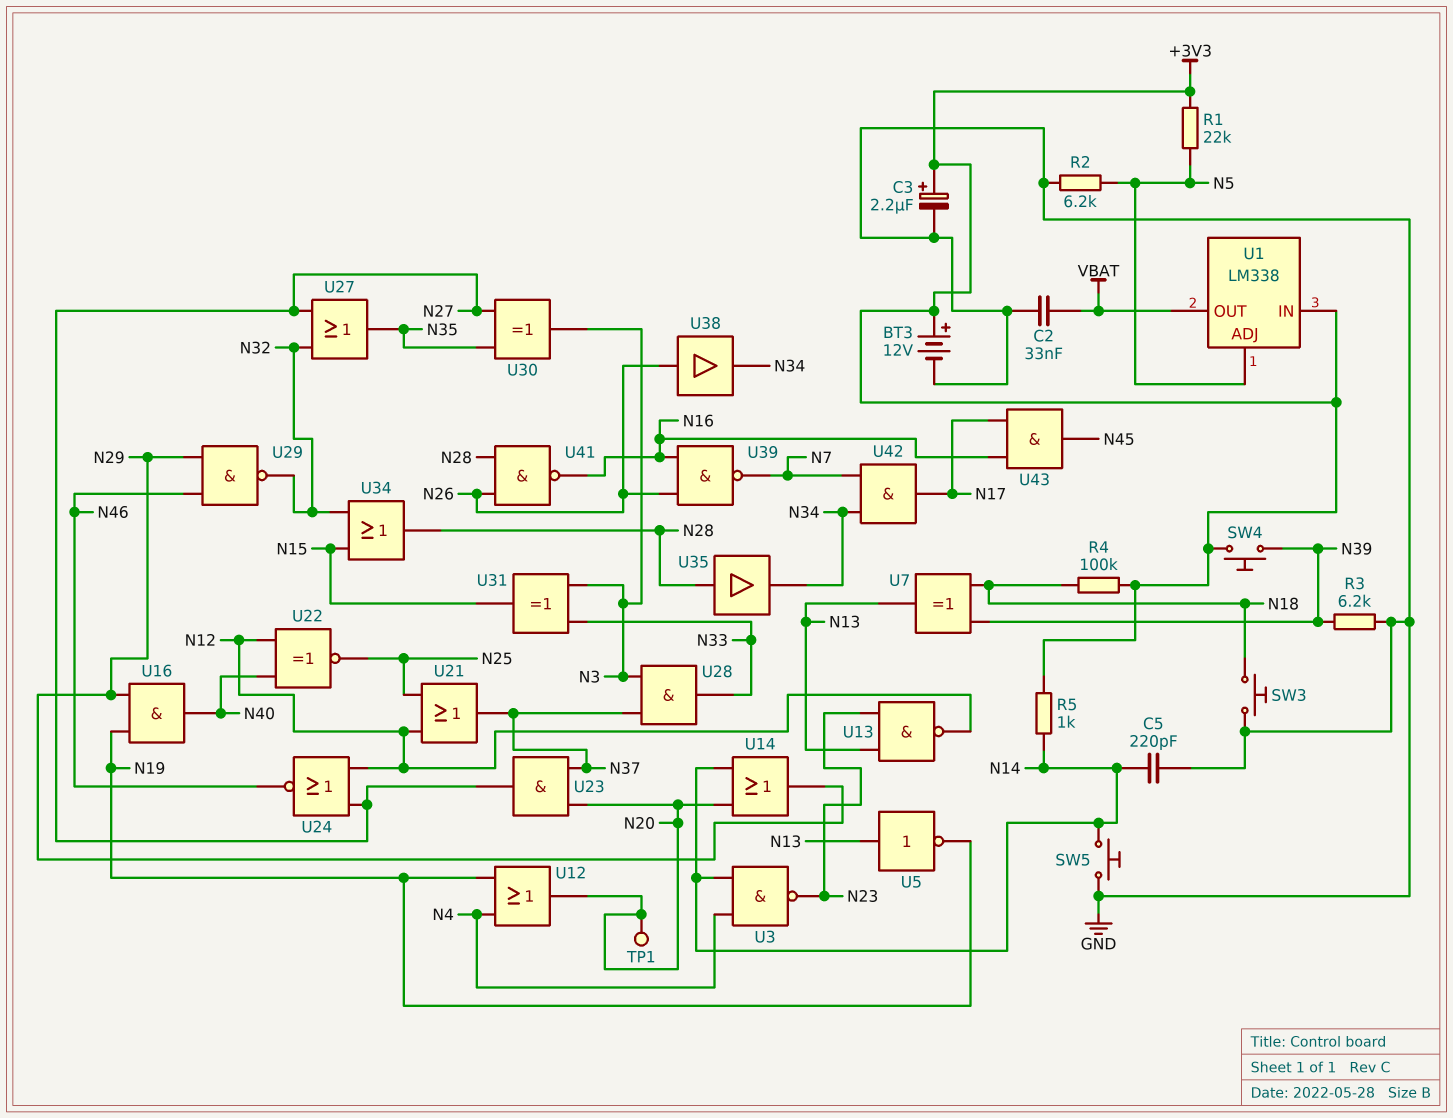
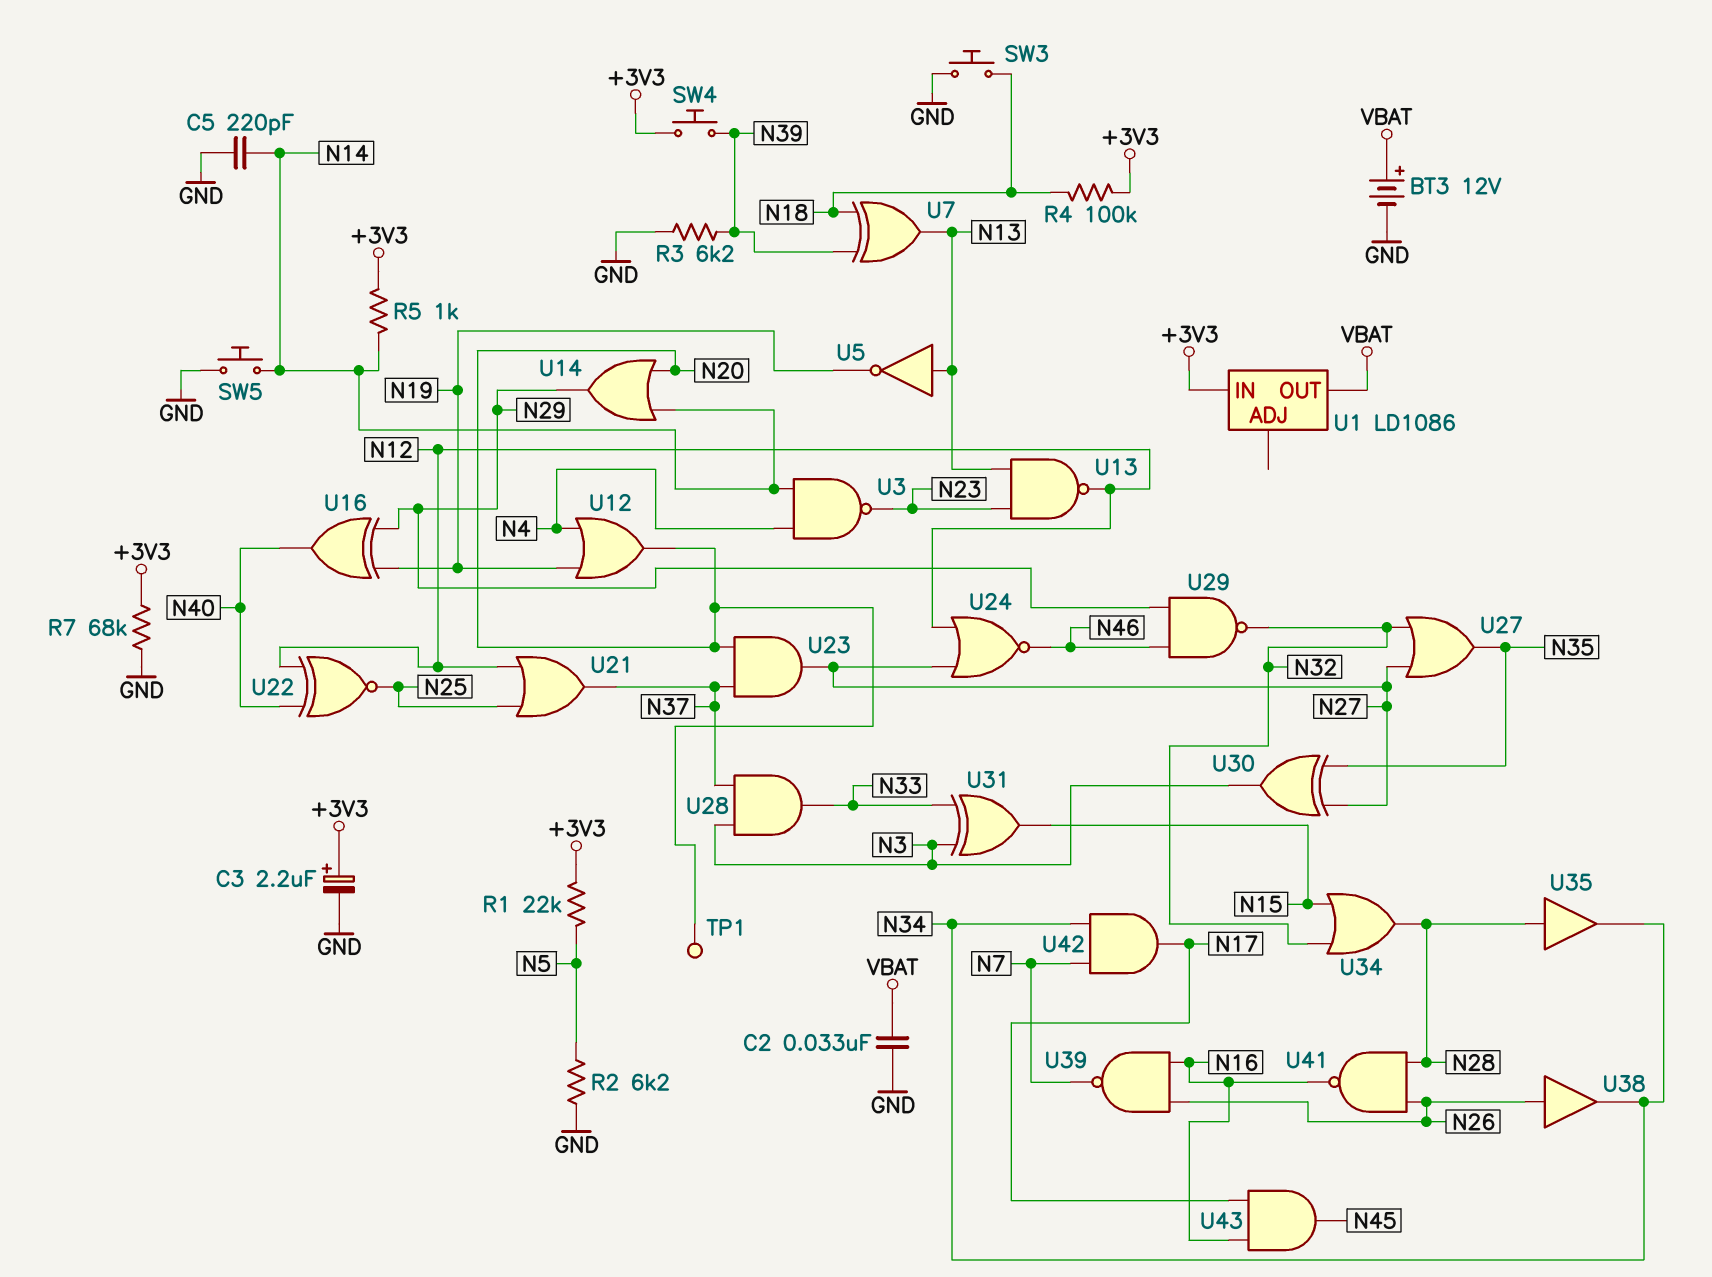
BT3: 12V (plus +3V3, minus GND) -> 12V (plus VBAT, minus GND)
R7: none -> 68k (+3V3, GND)
U1: LM338 -> LD1086
U1 pin ADJ: N5 -> none
U16: AND (in N19, in N29, out N40) -> XOR (in N19, in N29, out N40)

